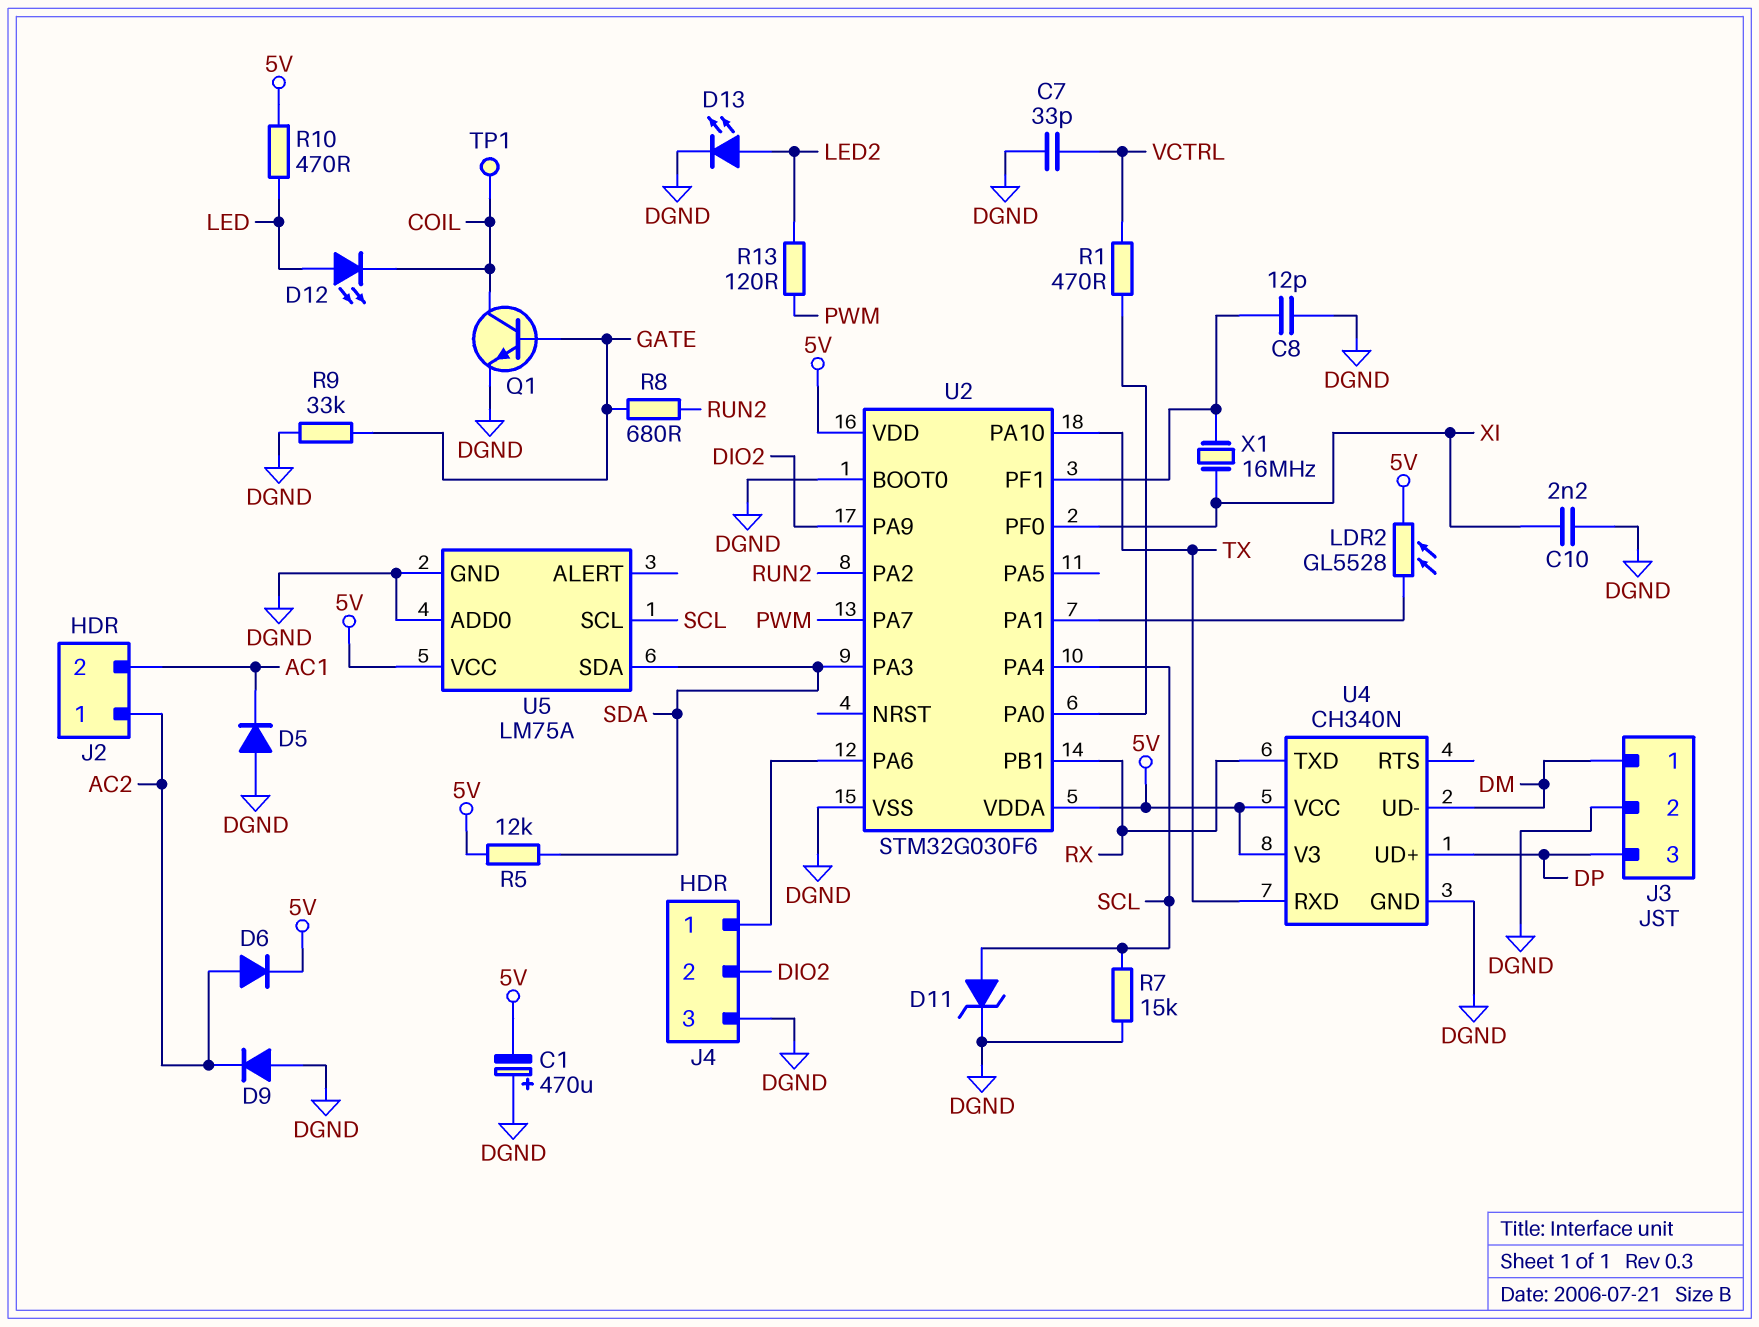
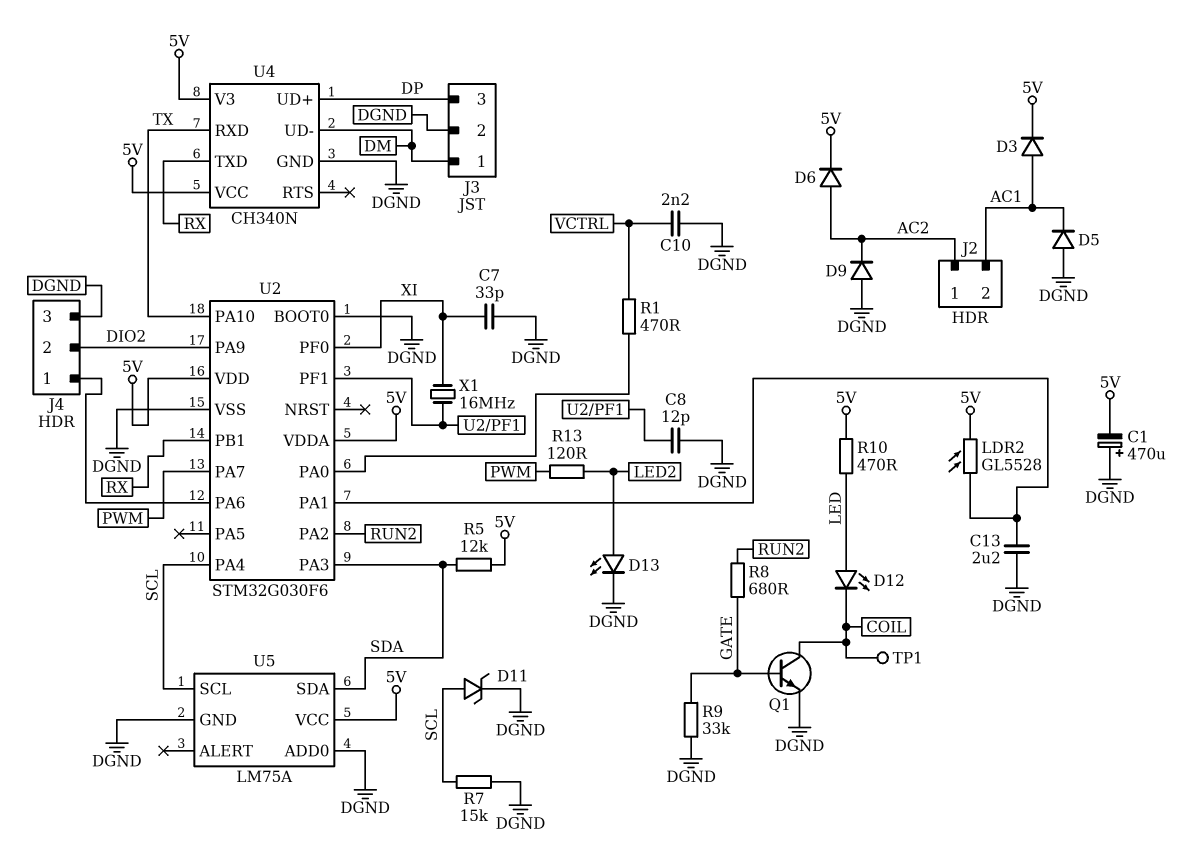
C7: 33pF (DGND, VCTRL) -> 33pF (DGND, XI)
C10: 2.2nF (DGND, XI) -> 2.2nF (DGND, VCTRL)
C13: none -> 2.2uF (DGND, U2/PA1)
D3: none -> diode (A AC1, K 5V)

